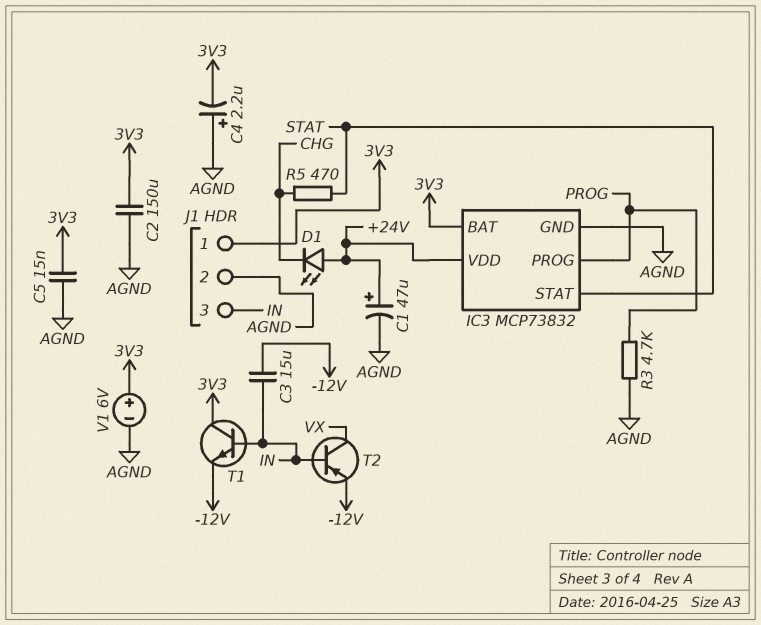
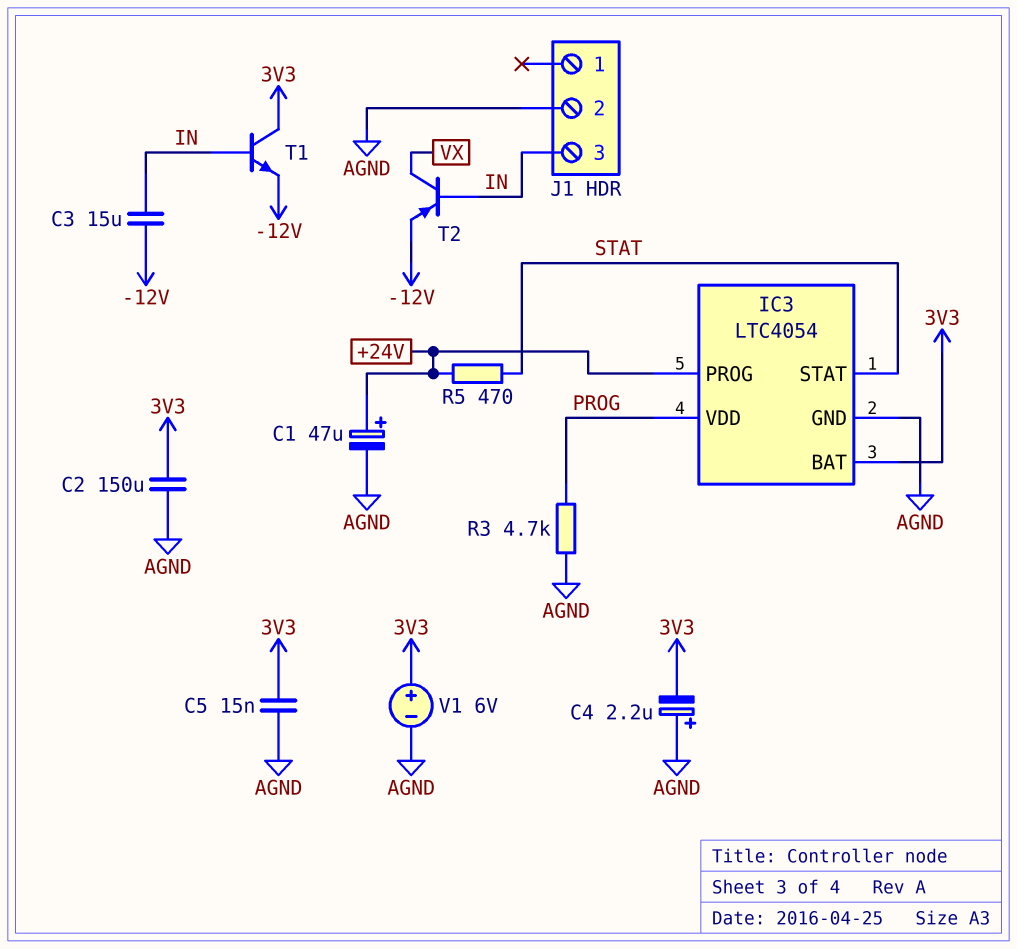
D1: LED (A +24V, K CHG) -> none
IC3: MCP73832 -> LTC4054
IC3 pin PROG: PROG -> +24V
IC3 pin VDD: +24V -> PROG
J1 pin 1: 3V3 -> none
R5: 470 (CHG, STAT) -> 470 (+24V, STAT)

